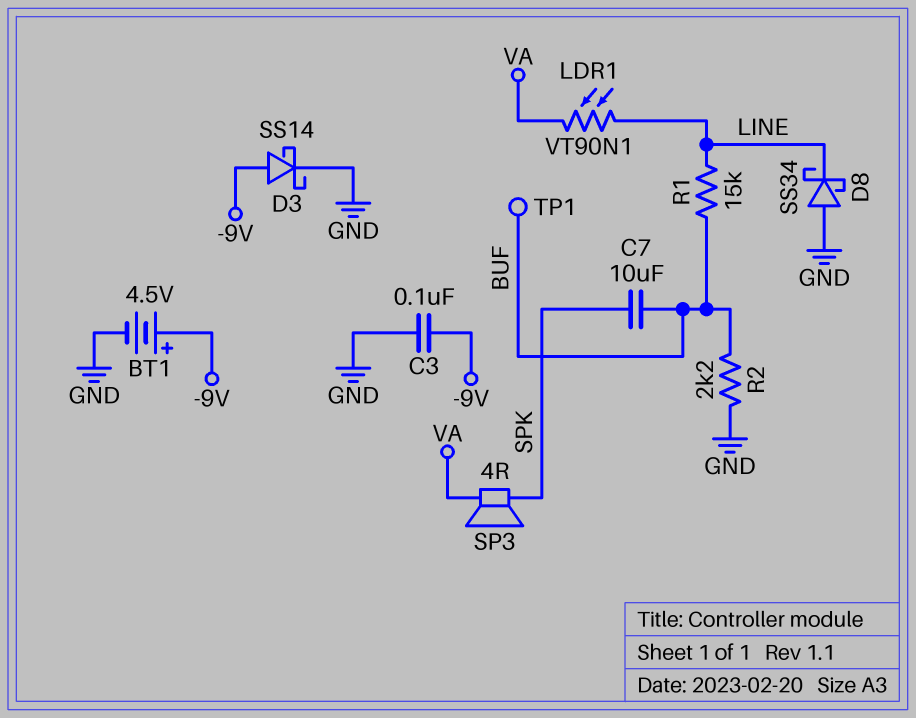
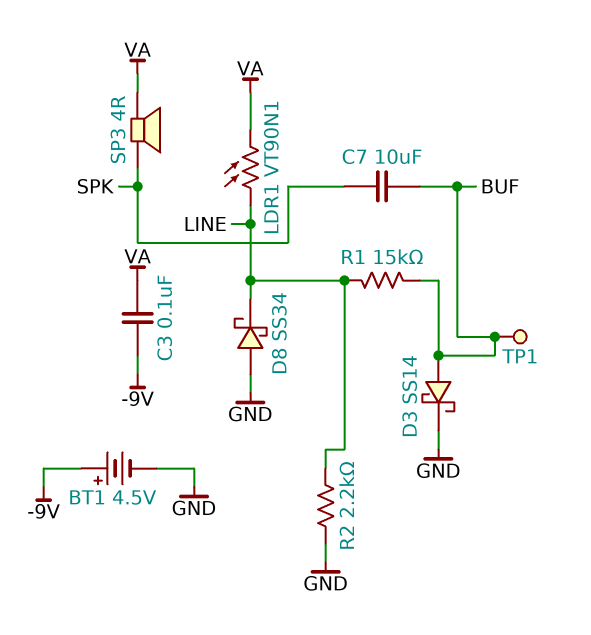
C3: 100nF (-9V, GND) -> 100nF (-9V, VA)
D3: schottky SS14 (A -9V, K GND) -> schottky SS14 (A BUF, K GND)
R2: 2.2k (BUF, GND) -> 2.2k (GND, LINE)

